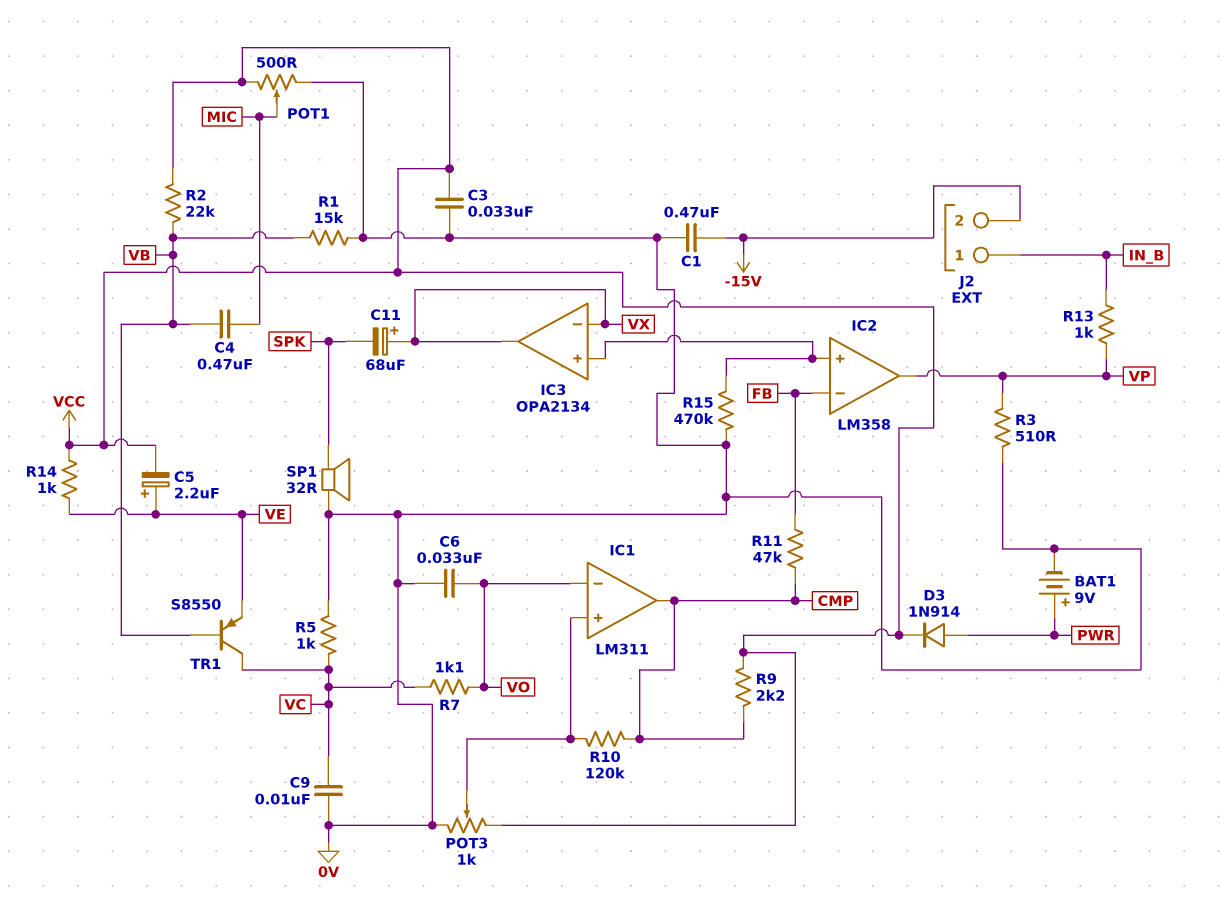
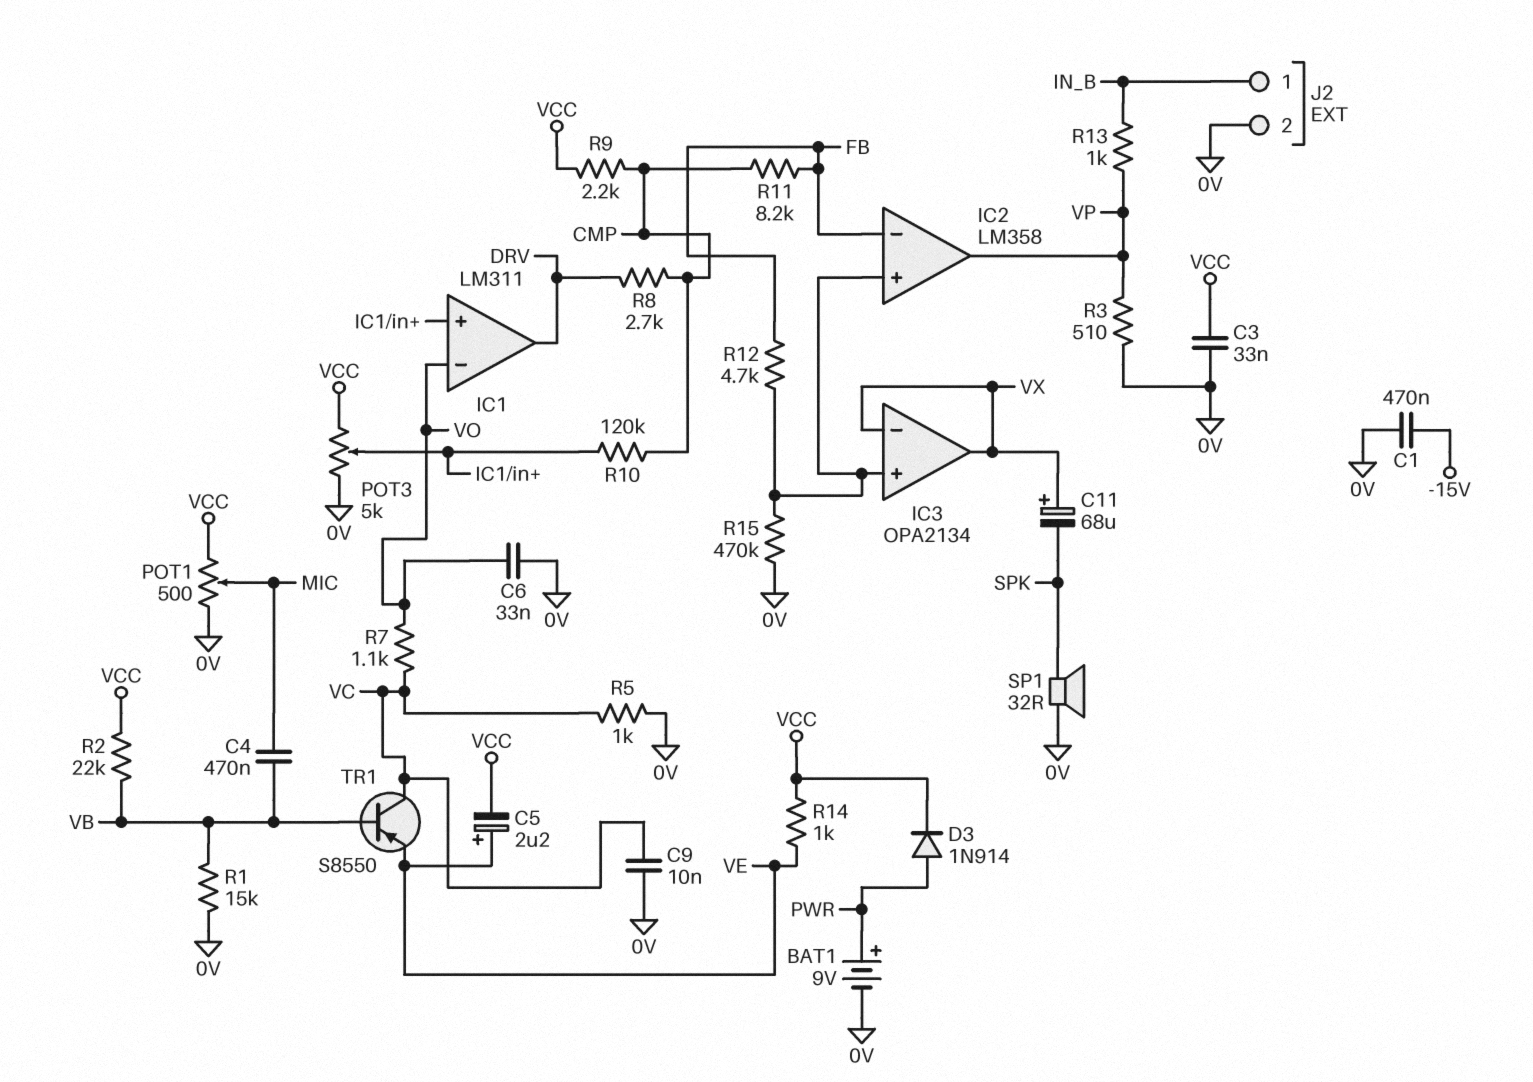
IC1 pin out: CMP -> DRV
J2 pin 2: -15V -> 0V
POT3: 1k (0V, VCC, wiper IC1/in+) -> 5k (0V, VCC, wiper IC1/in+)
R8: none -> 2.7k (CMP, DRV)
R11: 47k (CMP, FB) -> 8.2k (CMP, FB)
R12: none -> 4.7k (FB, IC2/in+)

